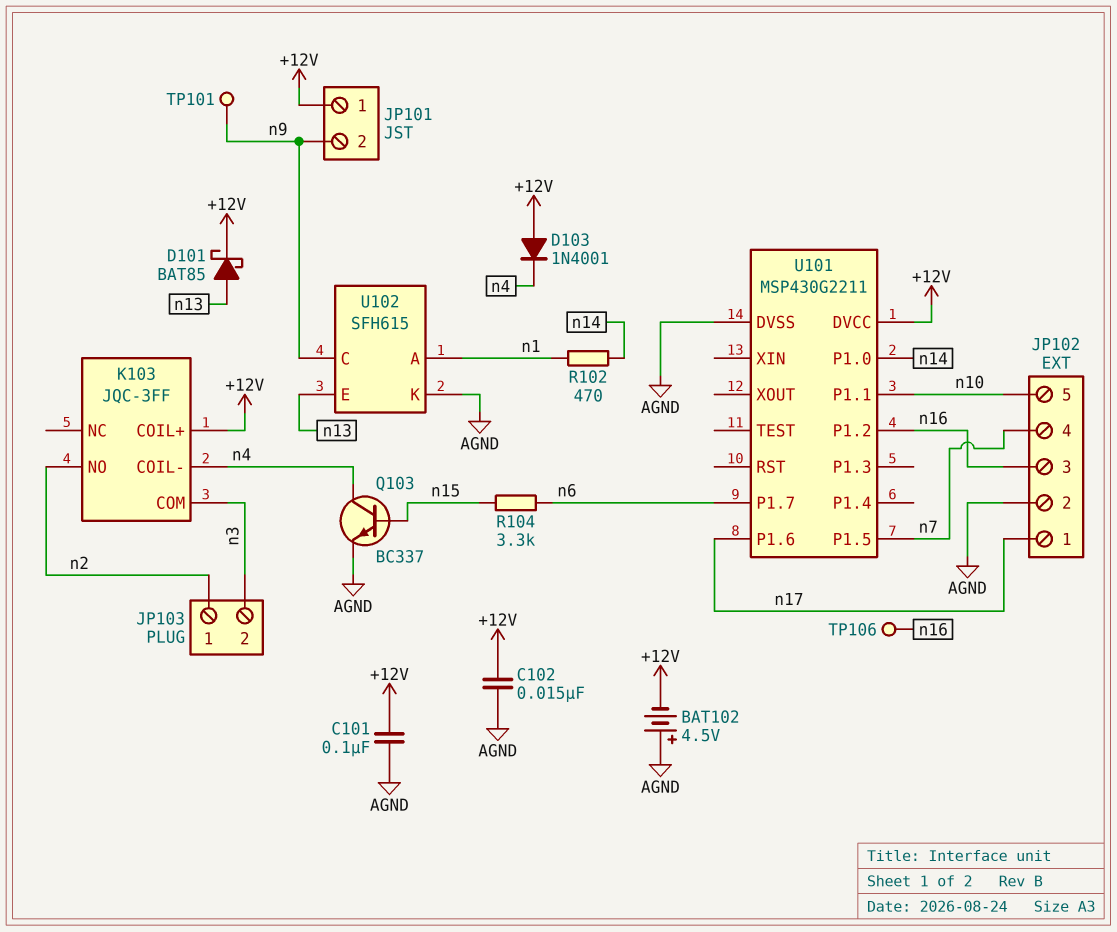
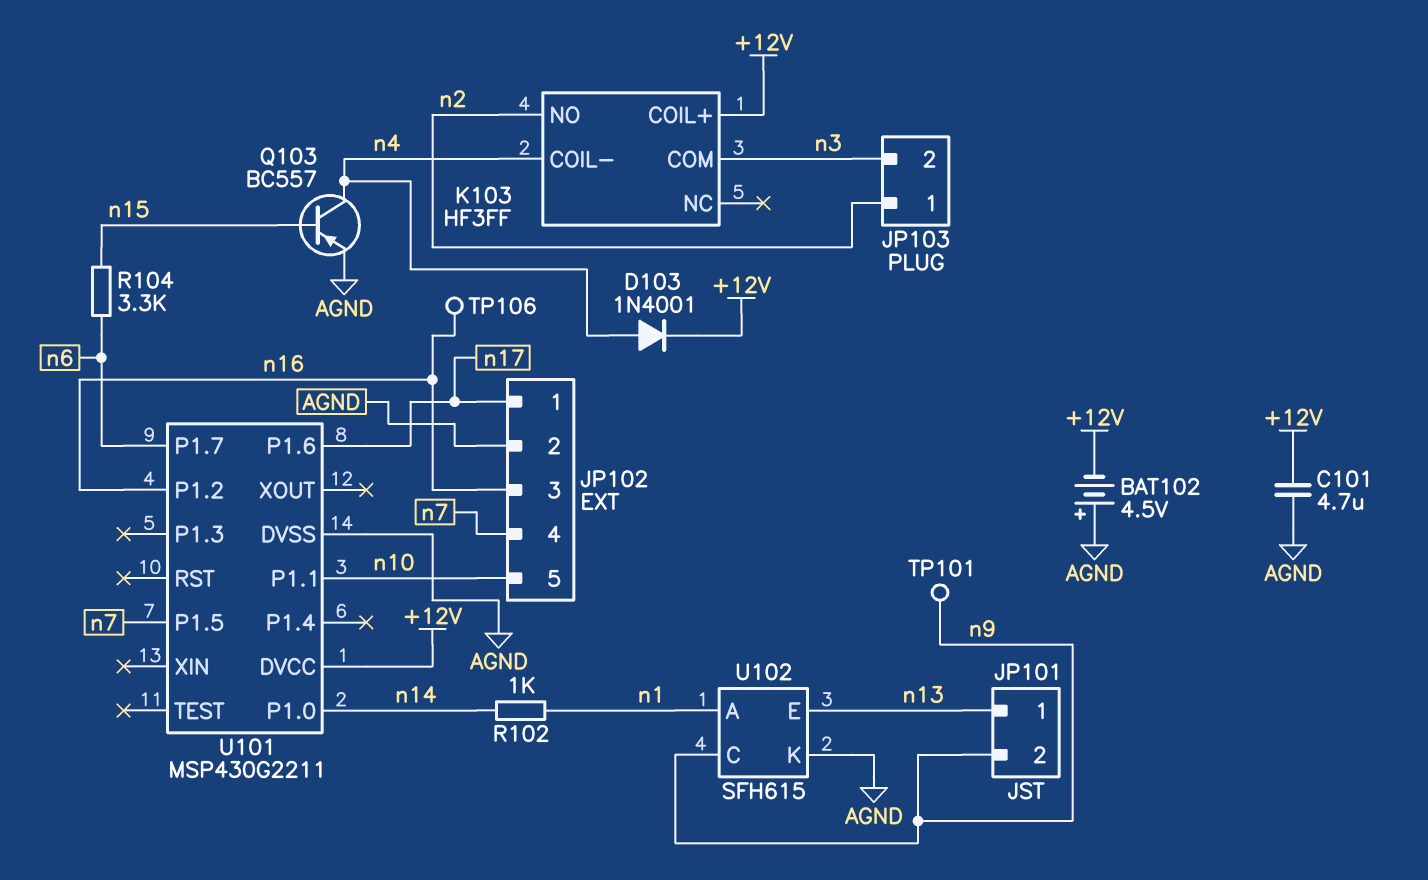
C101: 100nF (+12V, AGND) -> 4.7uF (+12V, AGND)
C102: 15nF (+12V, AGND) -> none
D101: schottky BAT85 (A n13, K +12V) -> none
D103: diode 1N4001 (A +12V, K n4) -> diode 1N4001 (A n4, K +12V)
JP101 pin 1: +12V -> n13
K103: JQC-3FF -> HF3FF
Q103: NPN BC337 (B n15, C n4, E AGND) -> PNP BC557 (B n15, C n4, E AGND)
R102: 470 (n1, n14) -> 1k (n1, n14)

